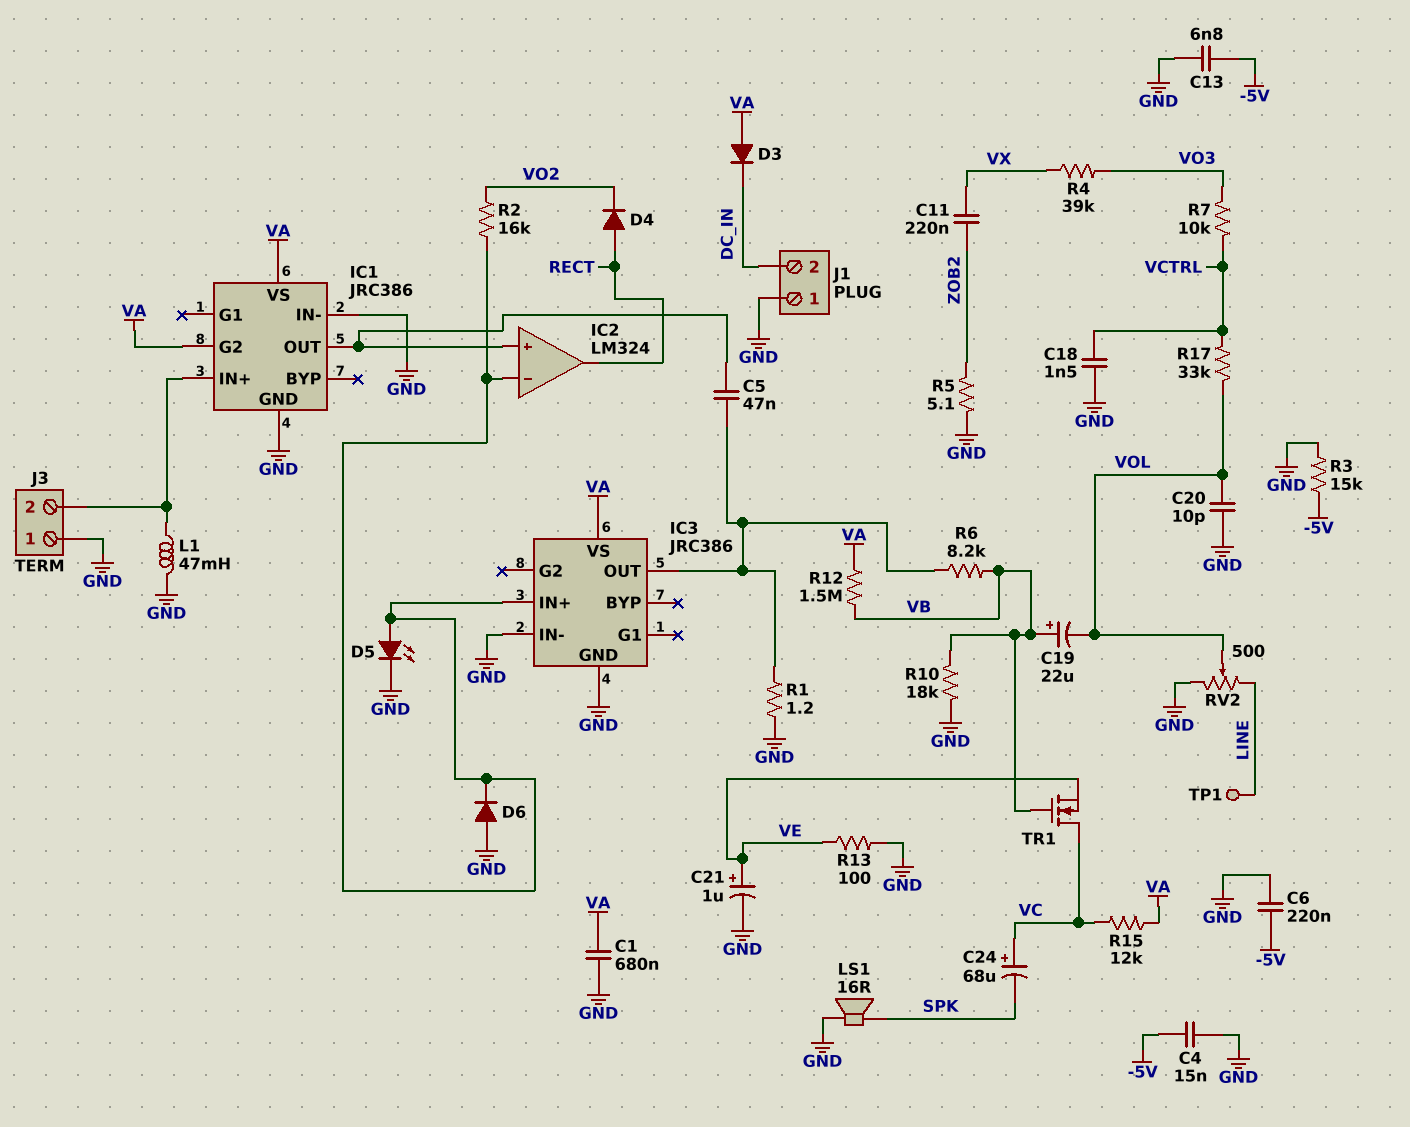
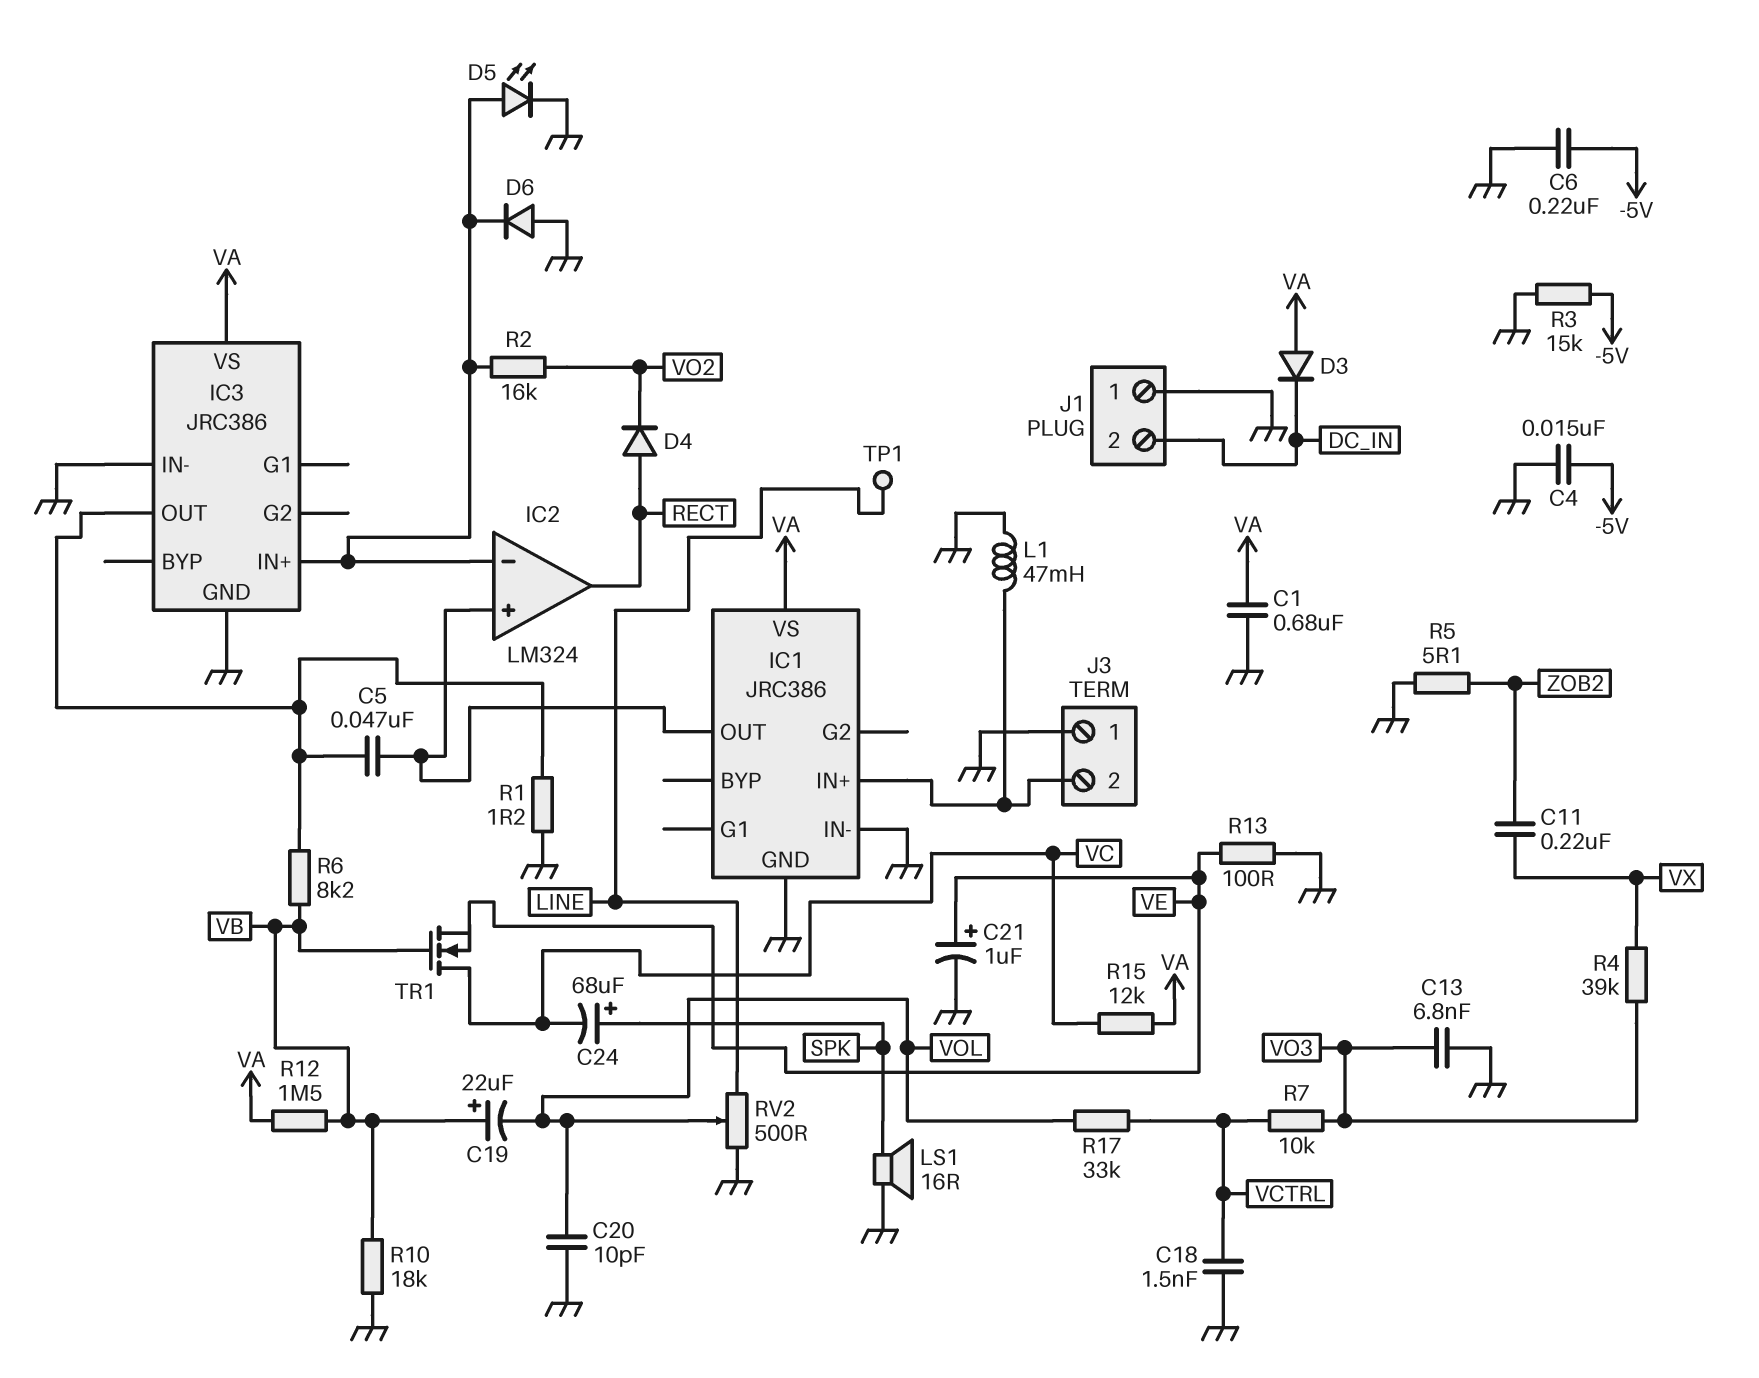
C13: 6.8nF (-5V, GND) -> 6.8nF (GND, VO3)
C24: 68uF (plus VC, minus SPK) -> 68uF (plus SPK, minus VC)
IC1 pin G2: VA -> none

